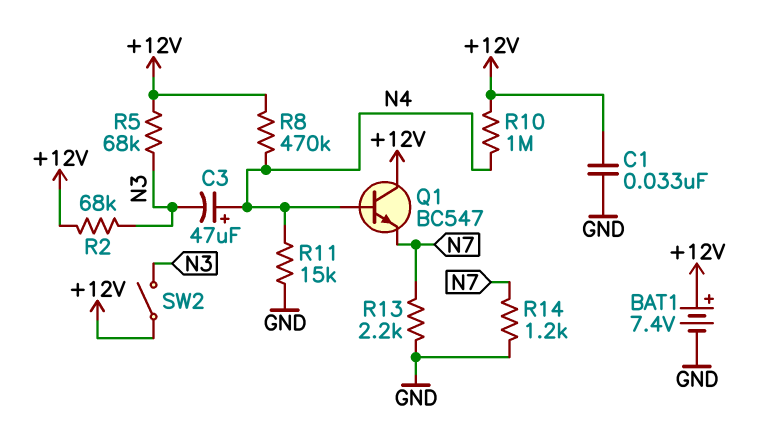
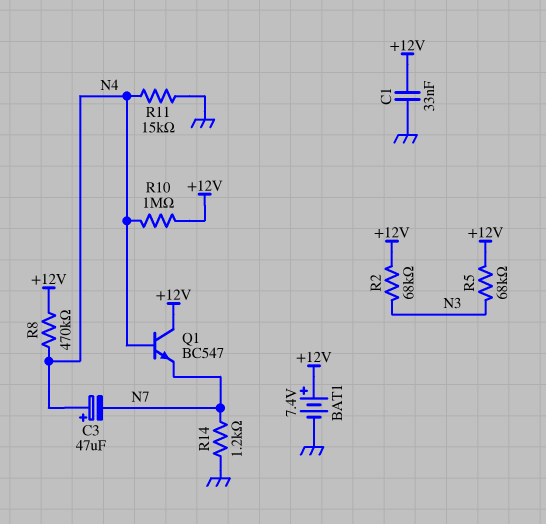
C3: 47uF (plus N4, minus N3) -> 47uF (plus N4, minus N7)
R13: 2.2k (GND, N7) -> none
SW2: switch (+12V, N3) -> none

